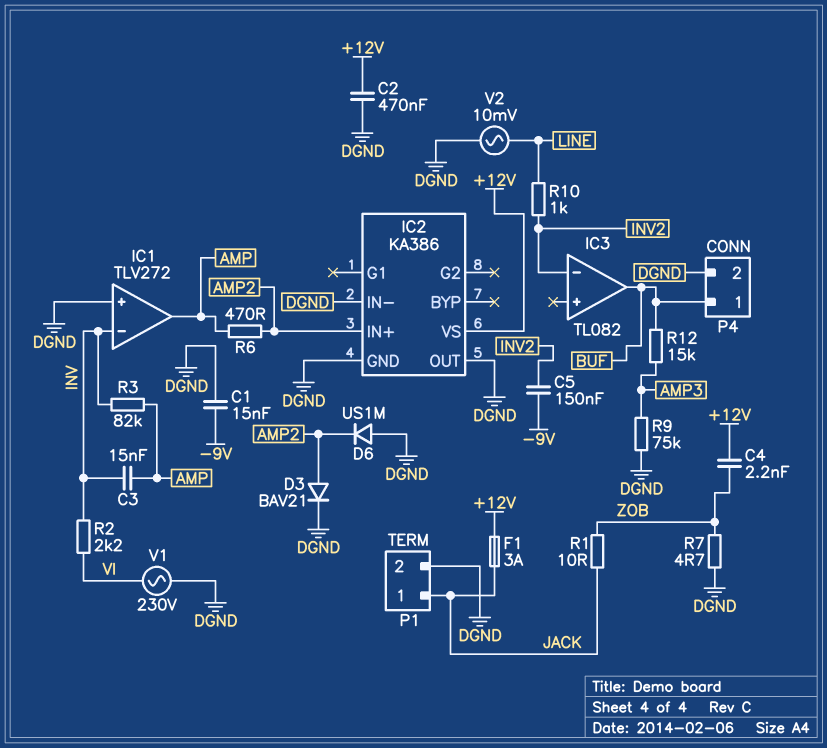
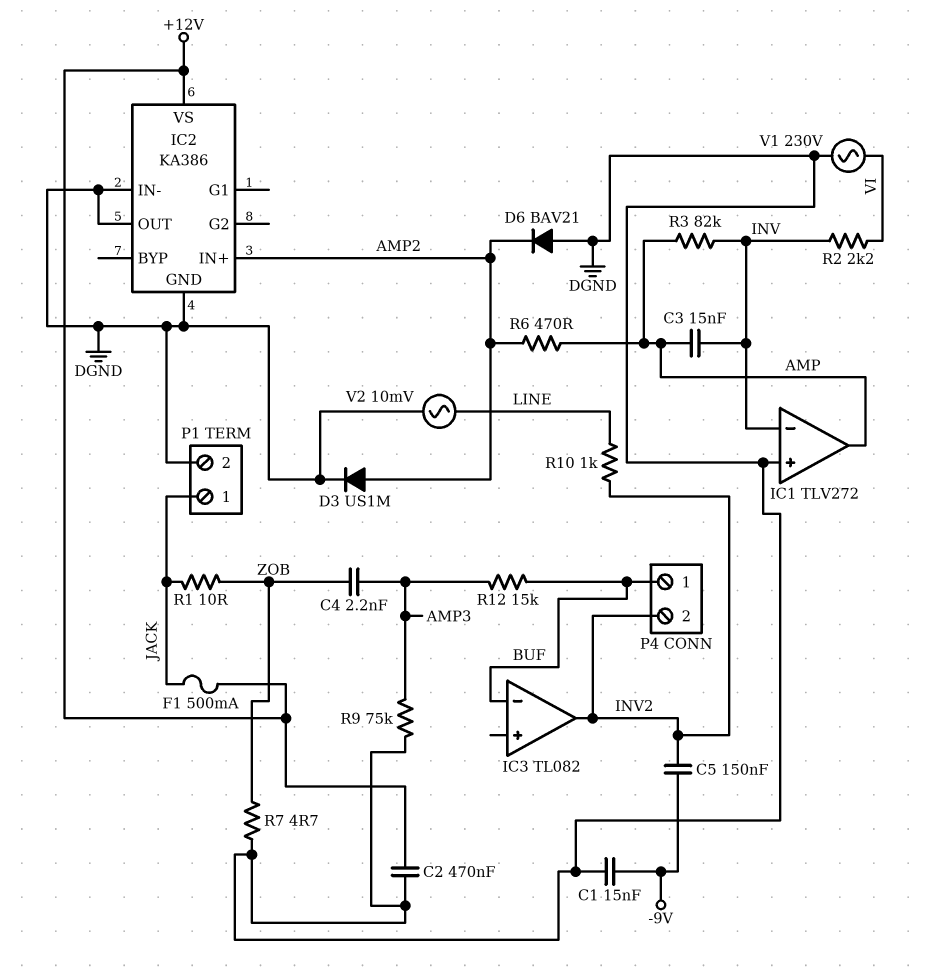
C4: 2.2nF (+12V, ZOB) -> 2.2nF (AMP3, ZOB)
D3: diode BAV21 (A AMP2, K DGND) -> diode US1M (A AMP2, K DGND)
D6: diode US1M (A DGND, K AMP2) -> diode BAV21 (A DGND, K AMP2)
F1: 3A (+12V, JACK) -> 500mA (+12V, JACK)
IC3 pin in-: INV2 -> BUF
IC3 pin out: BUF -> INV2
P4 pin 2: DGND -> INV2

